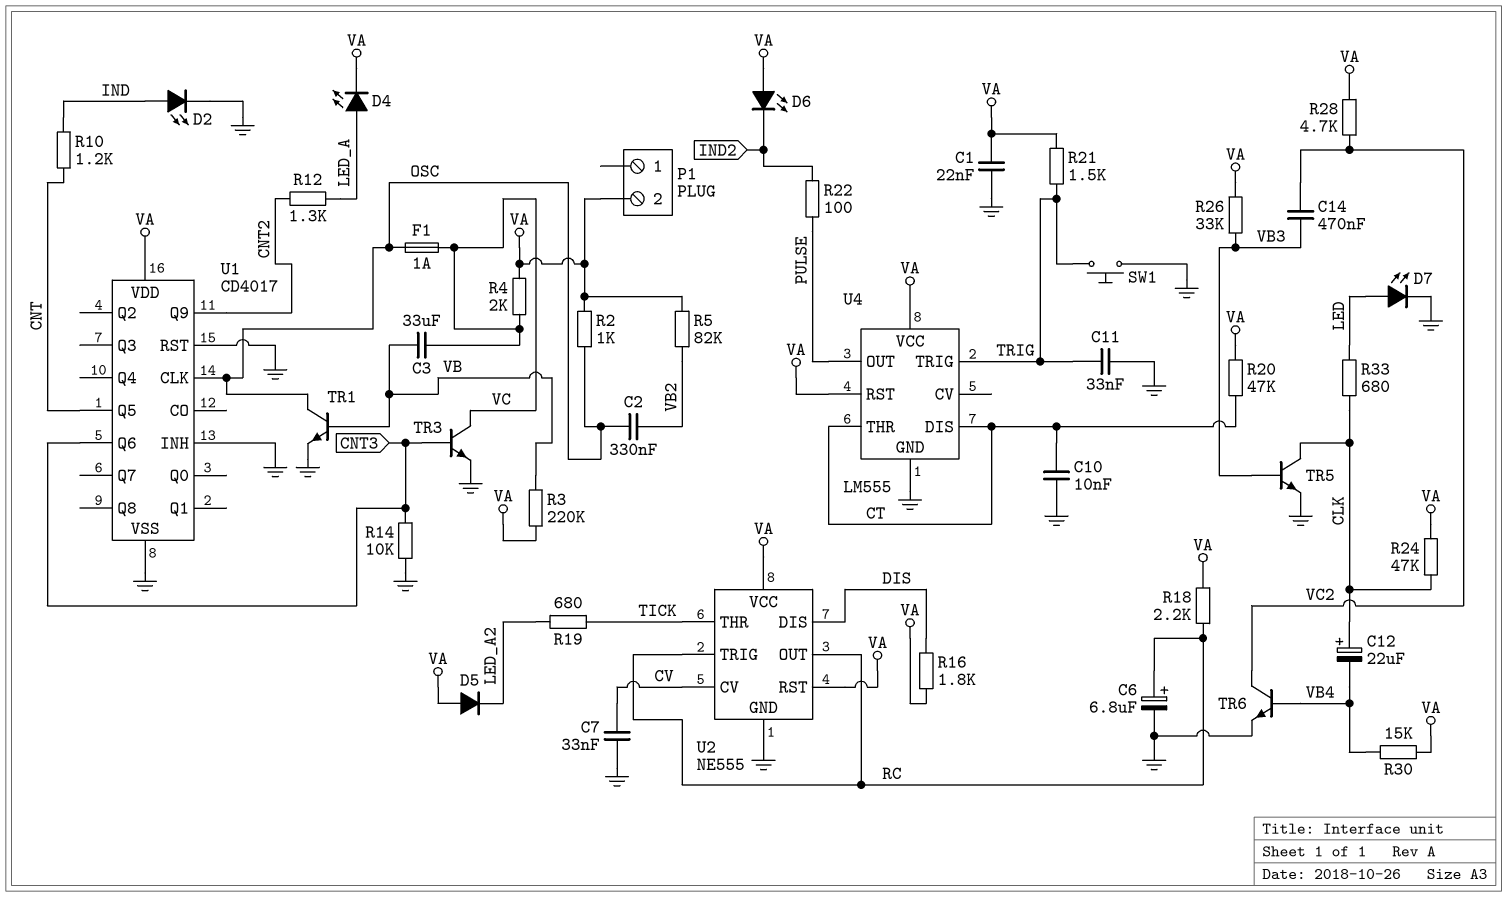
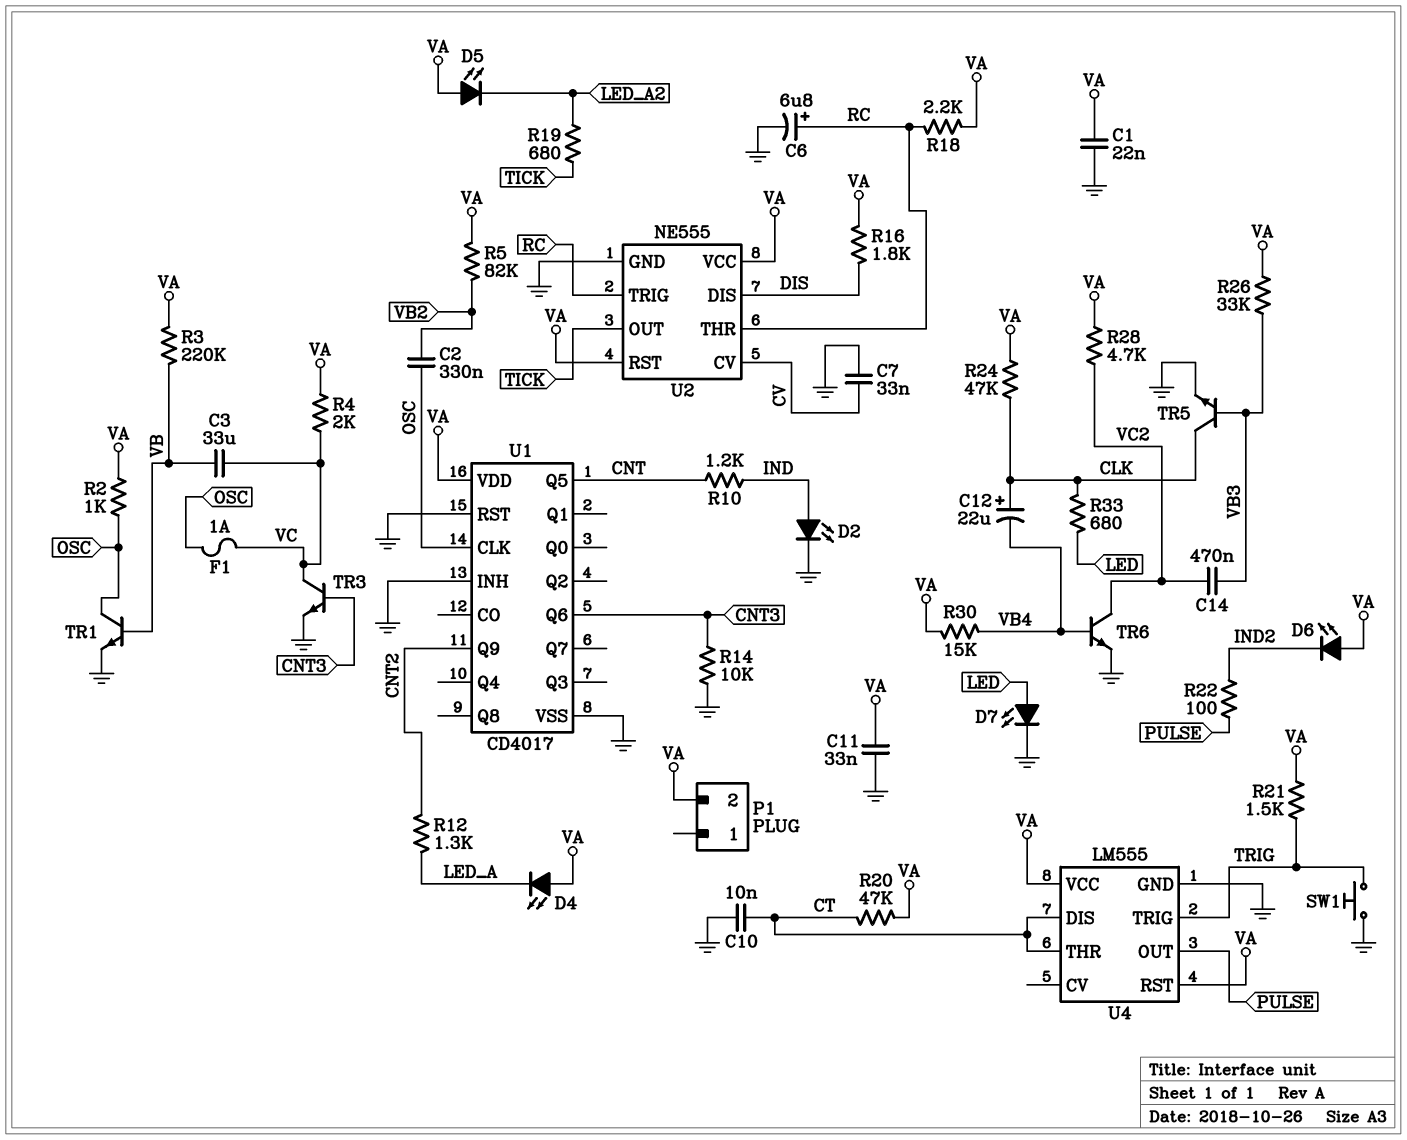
C11: 33nF (GND, TRIG) -> 33nF (GND, VA)
D4: LED (A LED_A, K VA) -> LED (A VA, K LED_A)
D5: diode (A VA, K LED_A2) -> LED (A VA, K LED_A2)
U2 pin OUT: RC -> TICK
U2 pin THR: TICK -> RC

